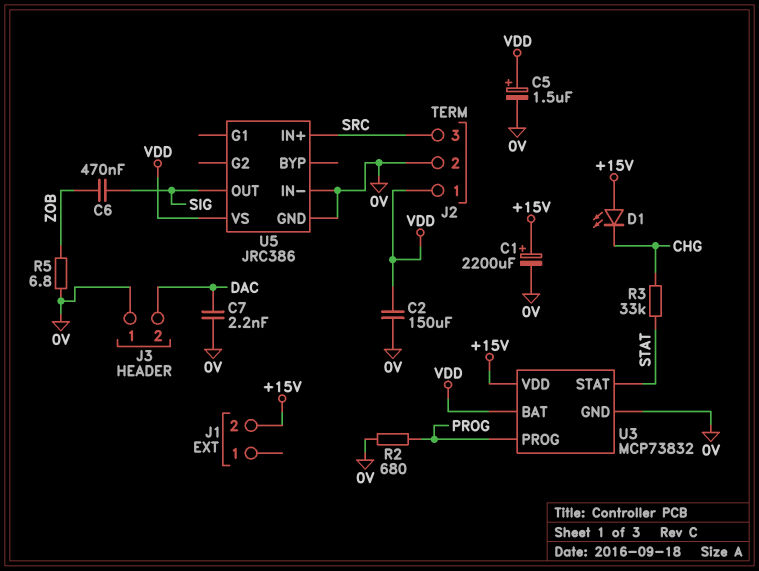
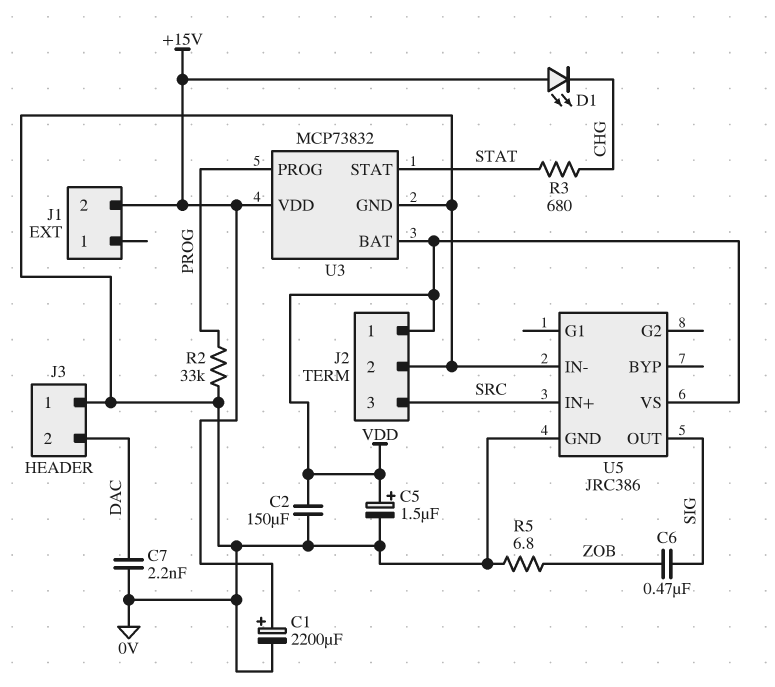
R2: 680 (0V, PROG) -> 33k (0V, PROG)
R3: 33k (CHG, STAT) -> 680 (CHG, STAT)

